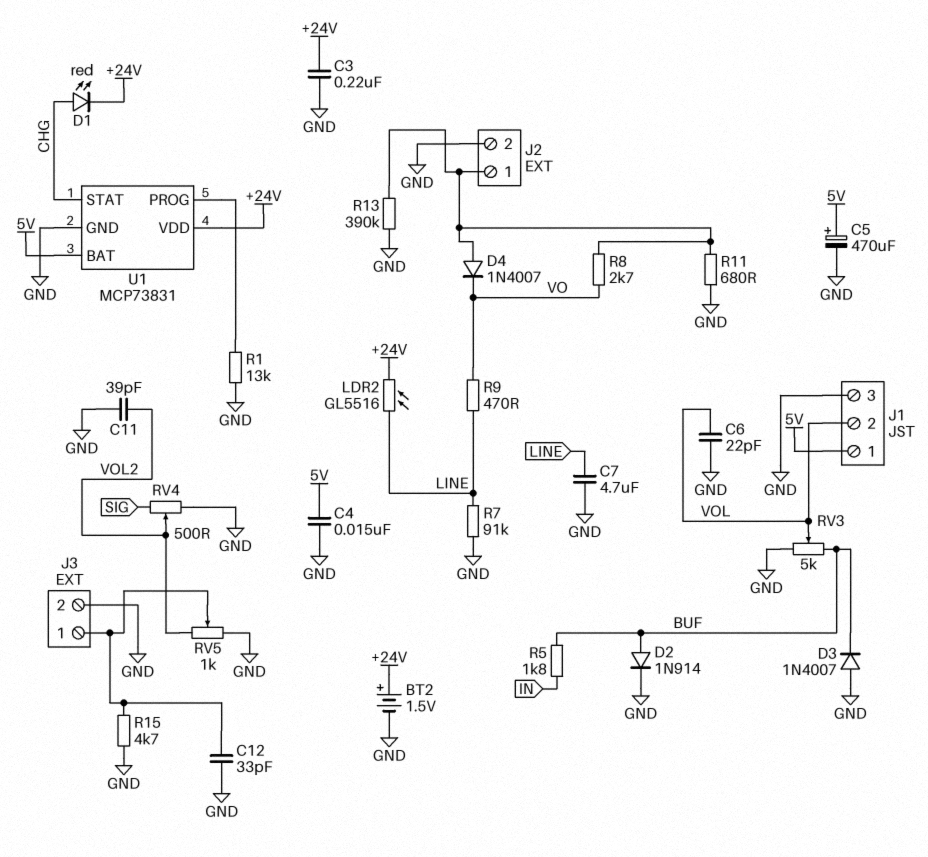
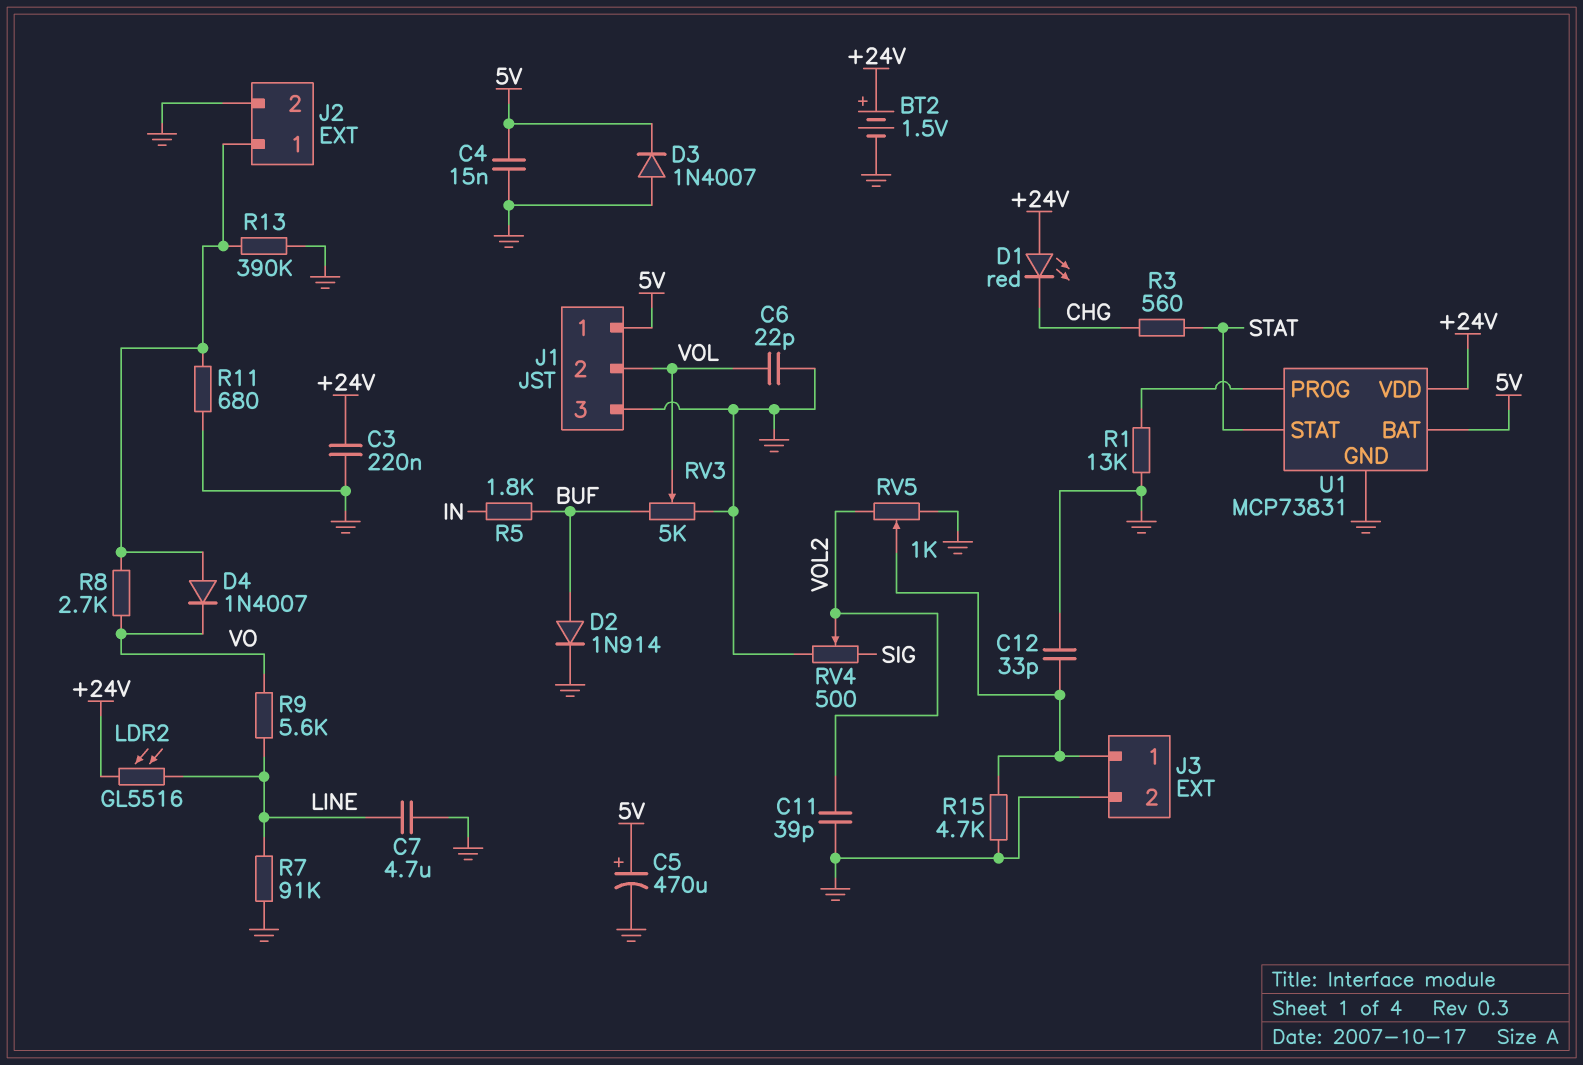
D1: LED red (A CHG, K +24V) -> LED red (A +24V, K CHG)
D3: diode 1N4007 (A GND, K BUF) -> diode 1N4007 (A GND, K 5V)
R3: none -> 560 (CHG, STAT)
R9: 470 (LINE, VO) -> 5.6k (LINE, VO)
U1 pin STAT: CHG -> STAT

